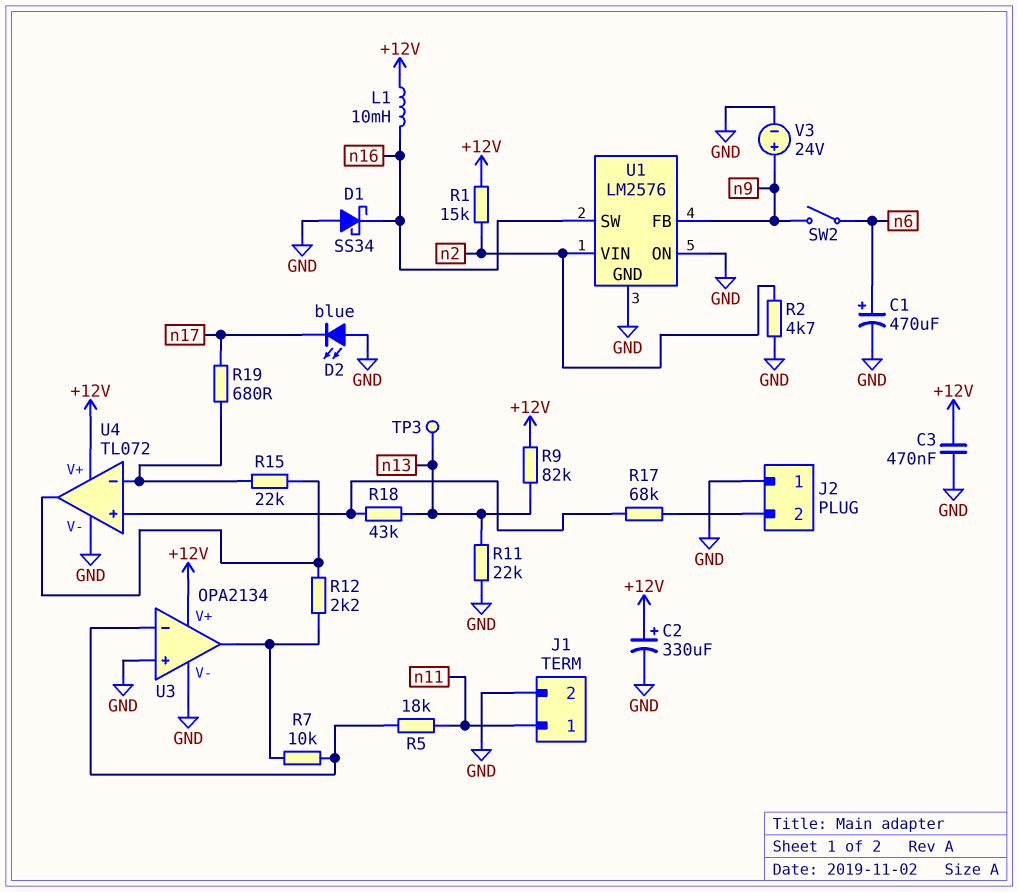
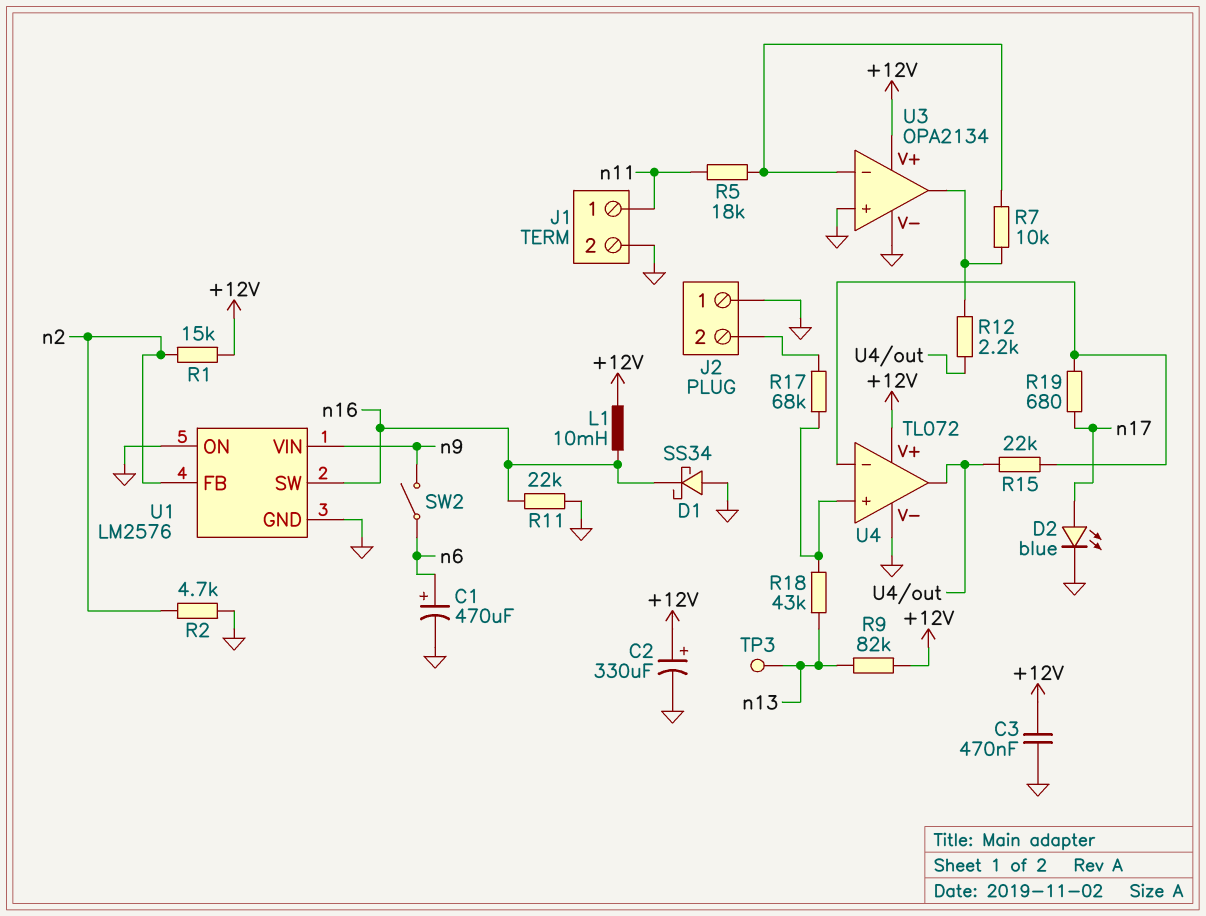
D2: LED blue (A GND, K n17) -> LED blue (A n17, K GND)
R11: 22k (GND, n13) -> 22k (GND, n16)
U1 pin FB: n9 -> n2
U1 pin VIN: n2 -> n9
V3: 24V (plus n9, minus GND) -> none

